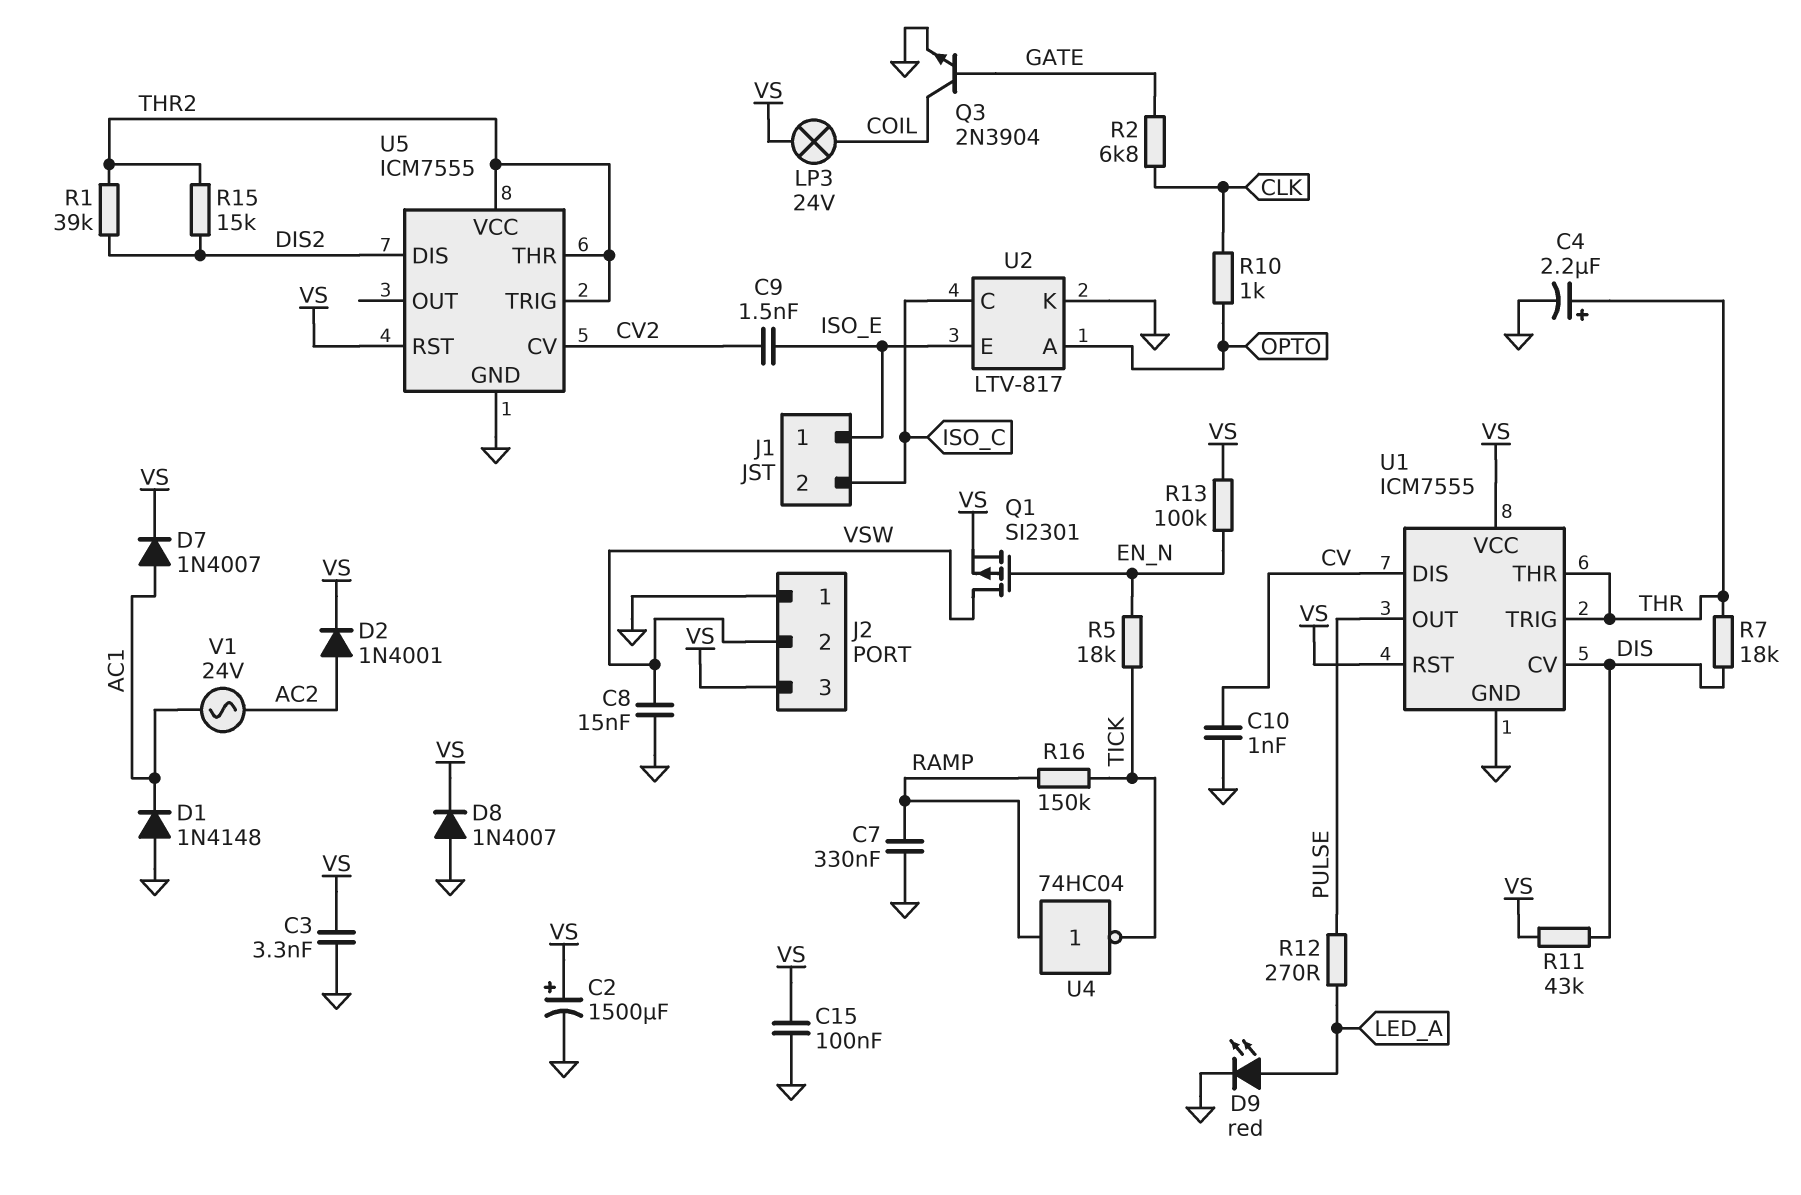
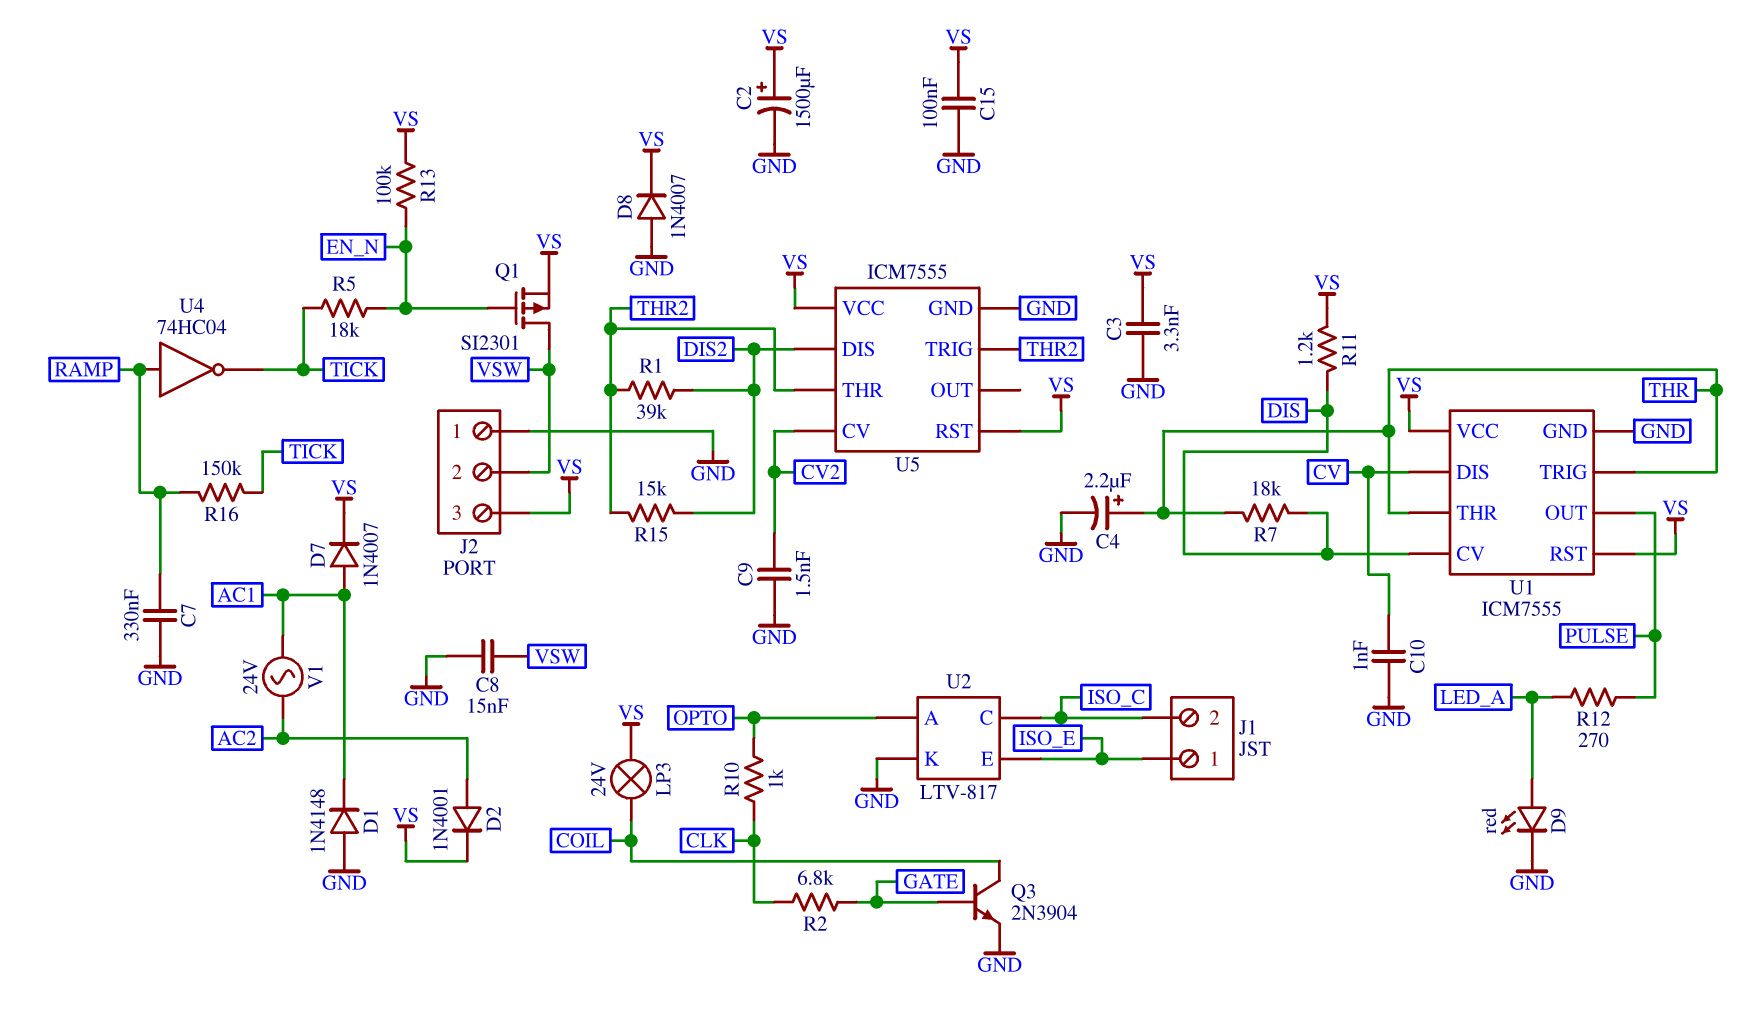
C9: 1.5nF (CV2, ISO_E) -> 1.5nF (CV2, GND)
R11: 43k (DIS, VS) -> 1.2k (DIS, VS)
U5 pin VCC: THR2 -> VS

